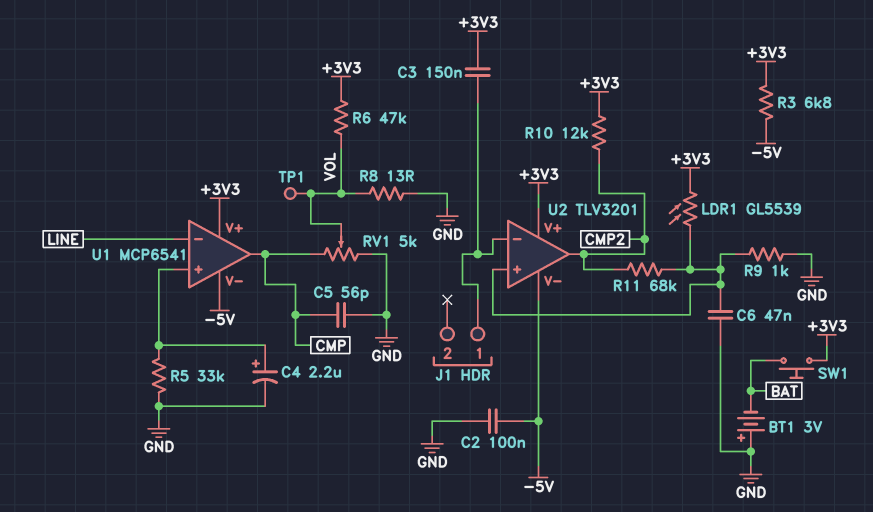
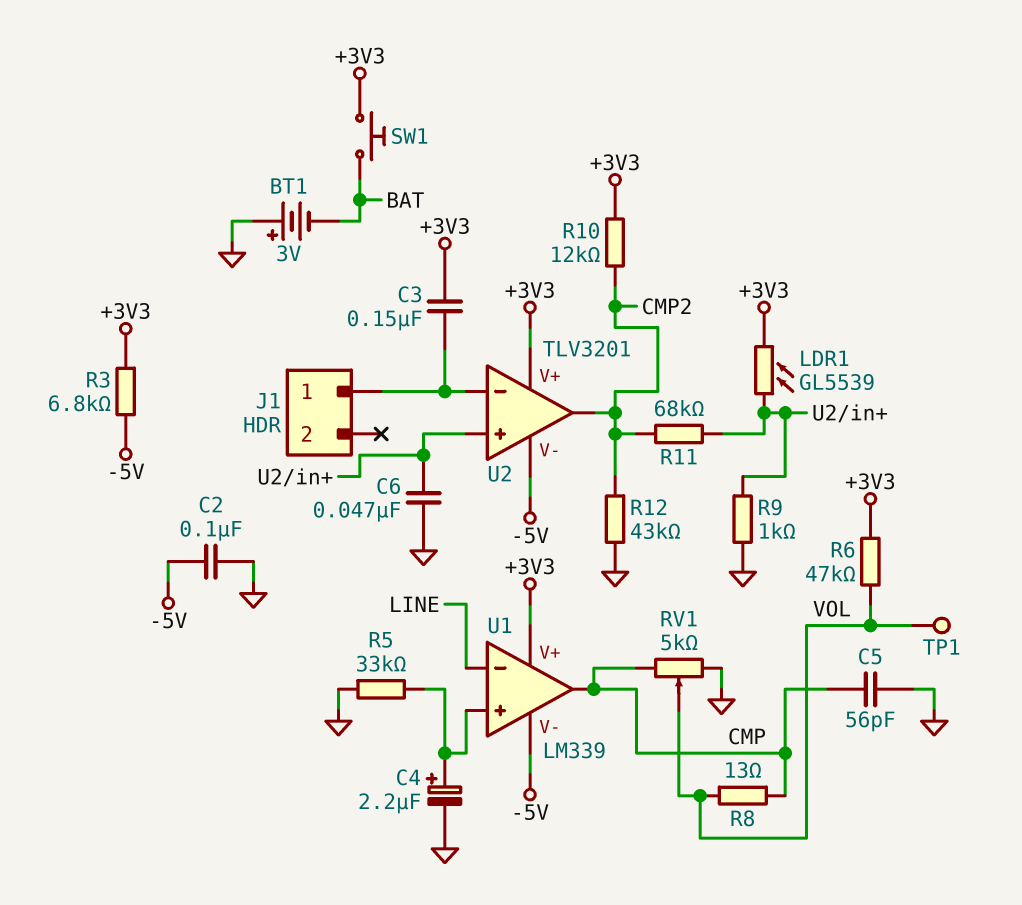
R8: 13 (GND, VOL) -> 13 (CMP, VOL)
R12: none -> 43k (CMP2, GND)
U1: MCP6541 -> LM339

